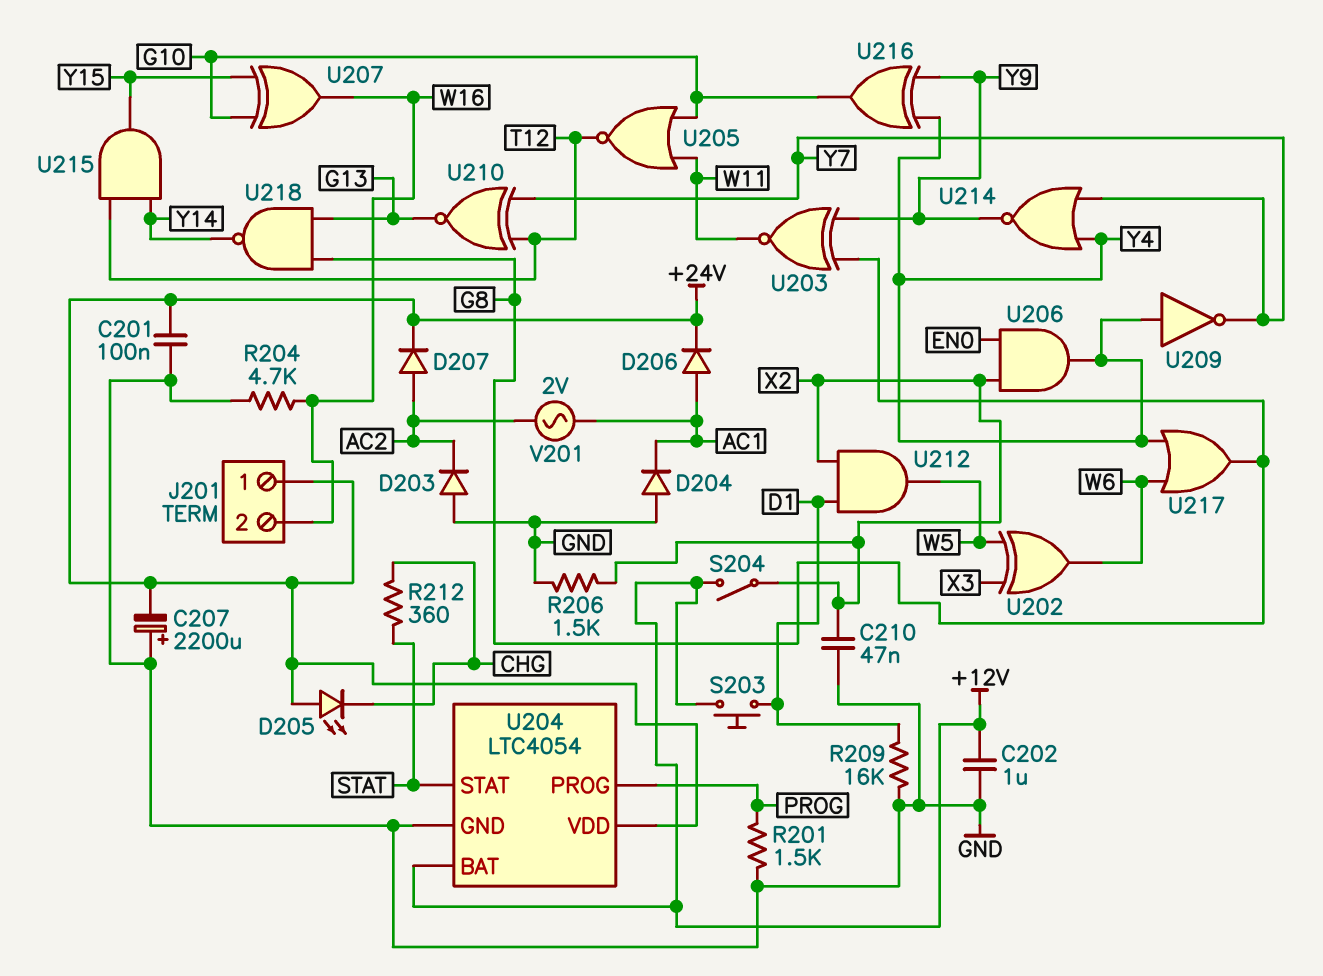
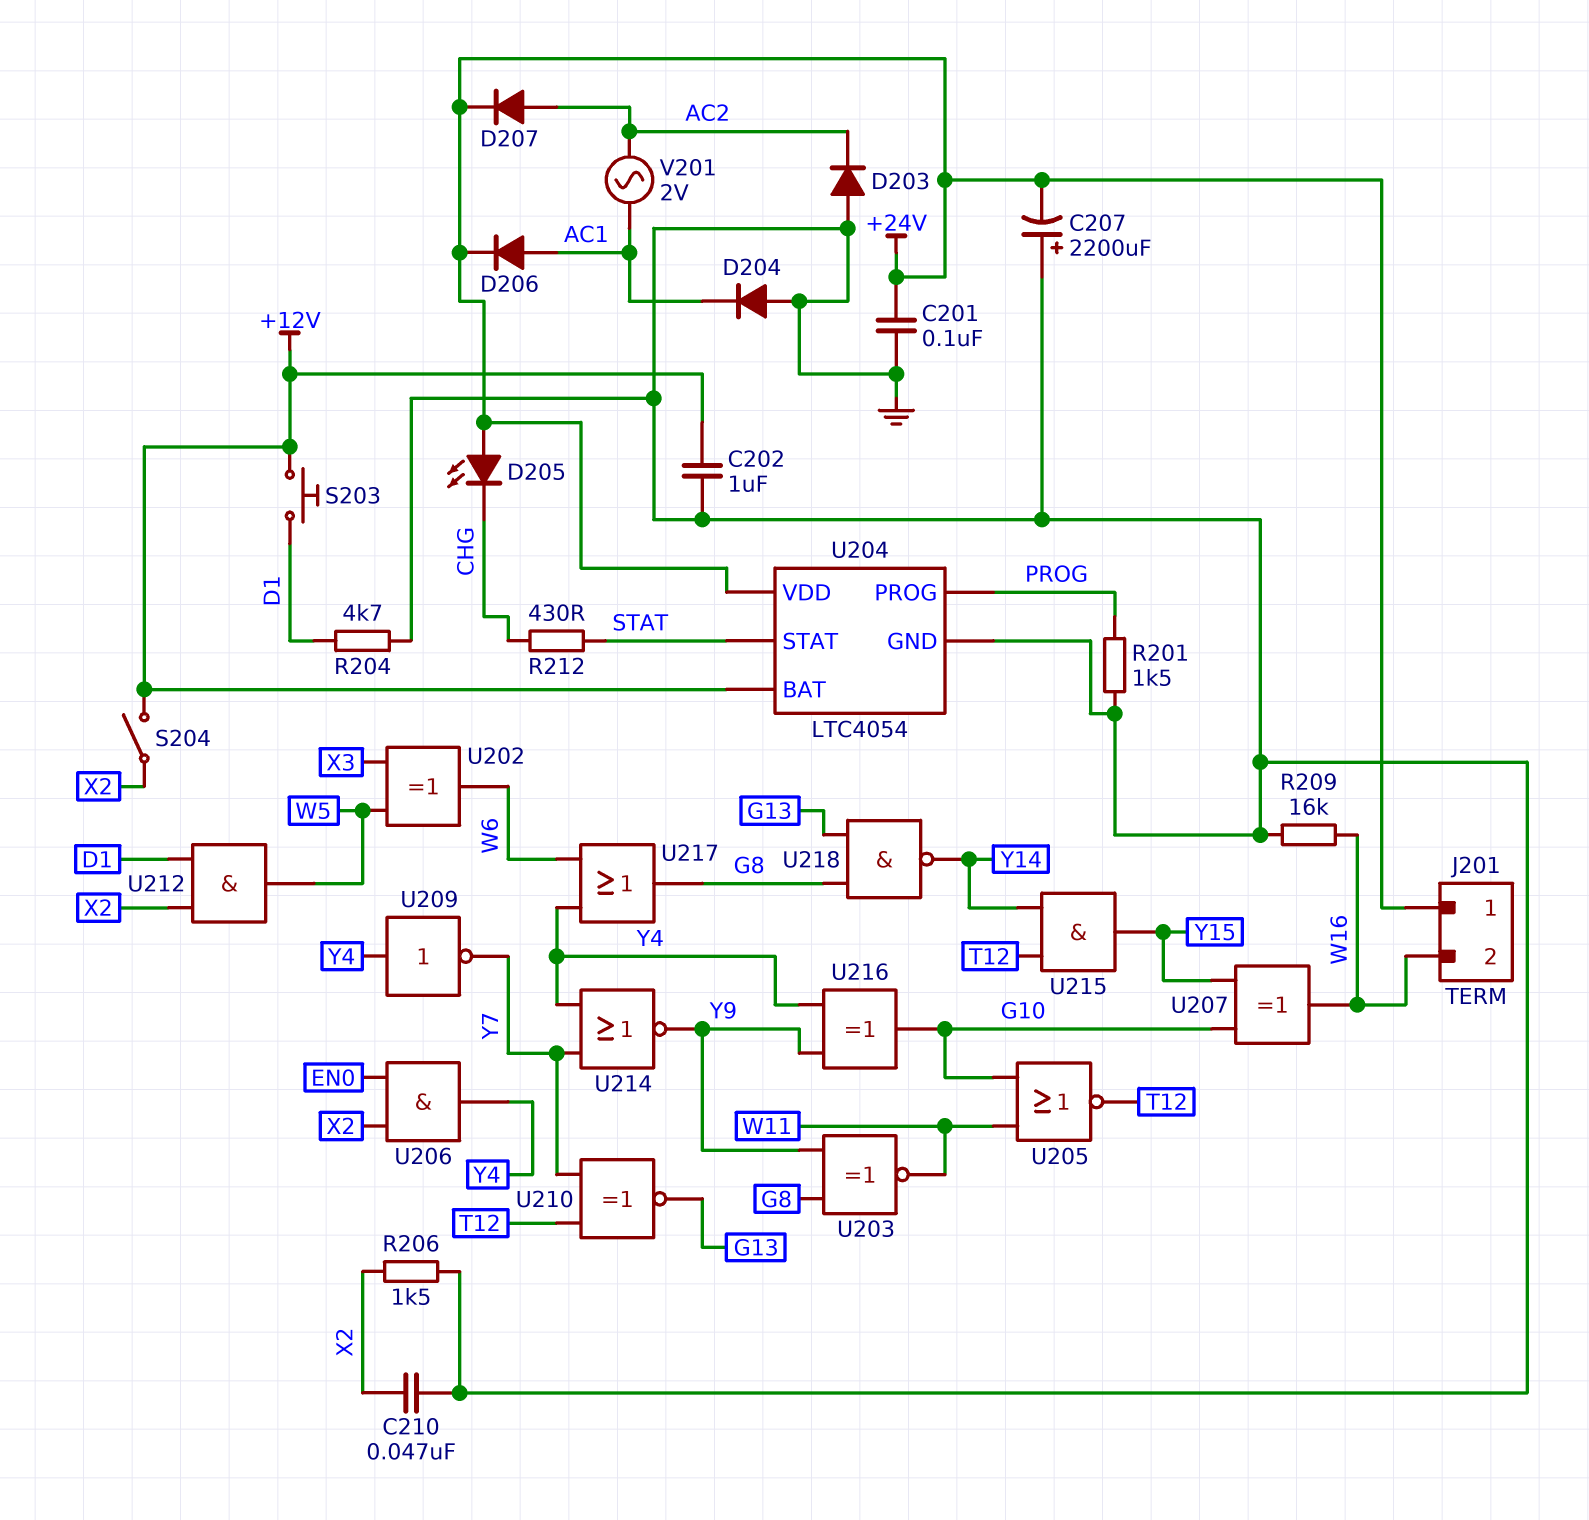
R204: 4.7k (GND, W16) -> 4.7k (D1, GND)
R209: 16k (D1, GND) -> 16k (GND, W16)
R212: 360 (CHG, STAT) -> 430 (CHG, STAT)

